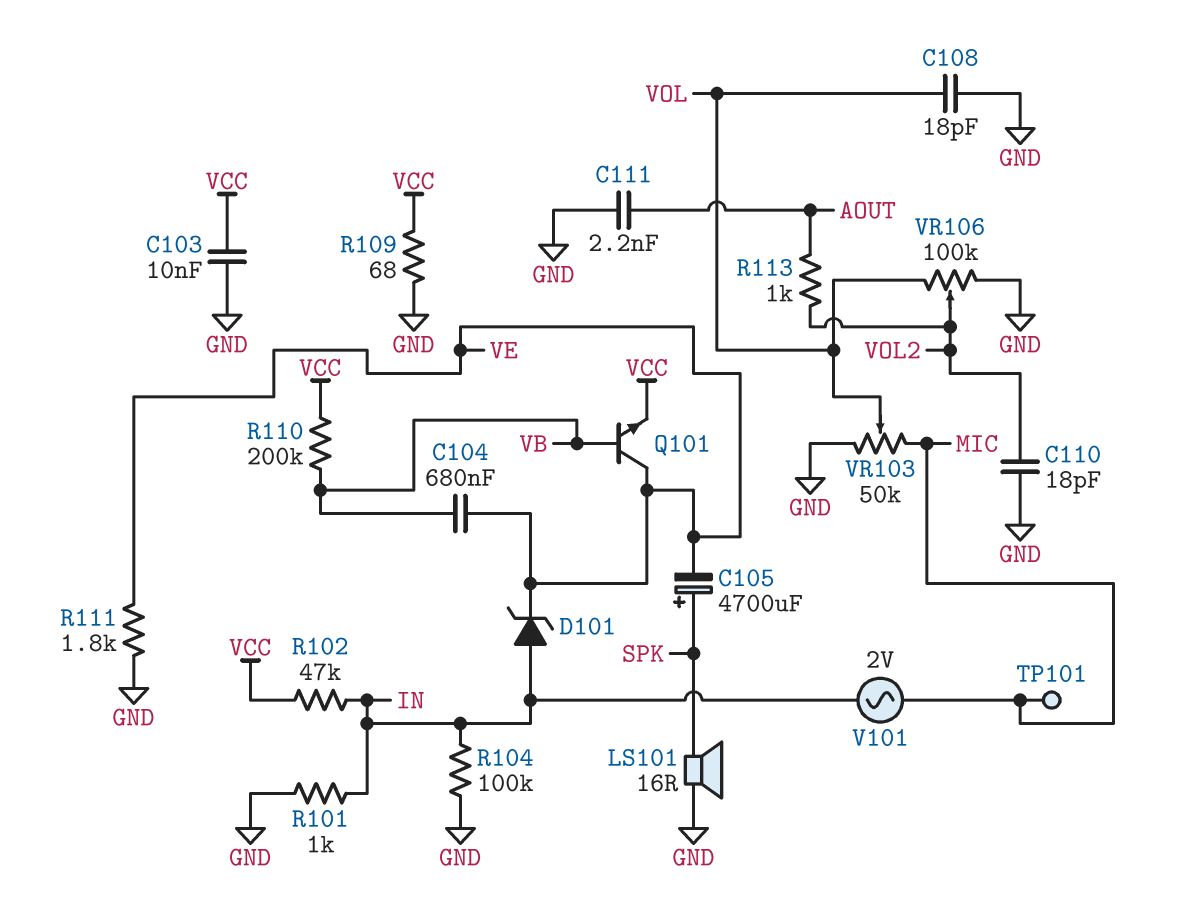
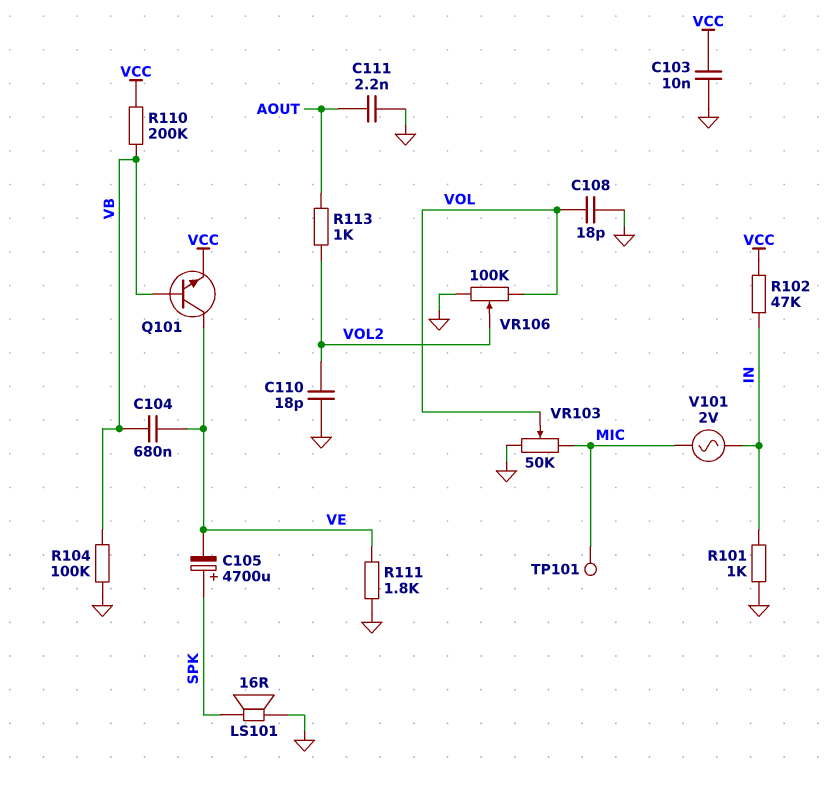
D101: zener (A IN, K VE) -> none
R104: 100k (GND, IN) -> 100k (GND, VB)
R109: 68 (GND, VCC) -> none

